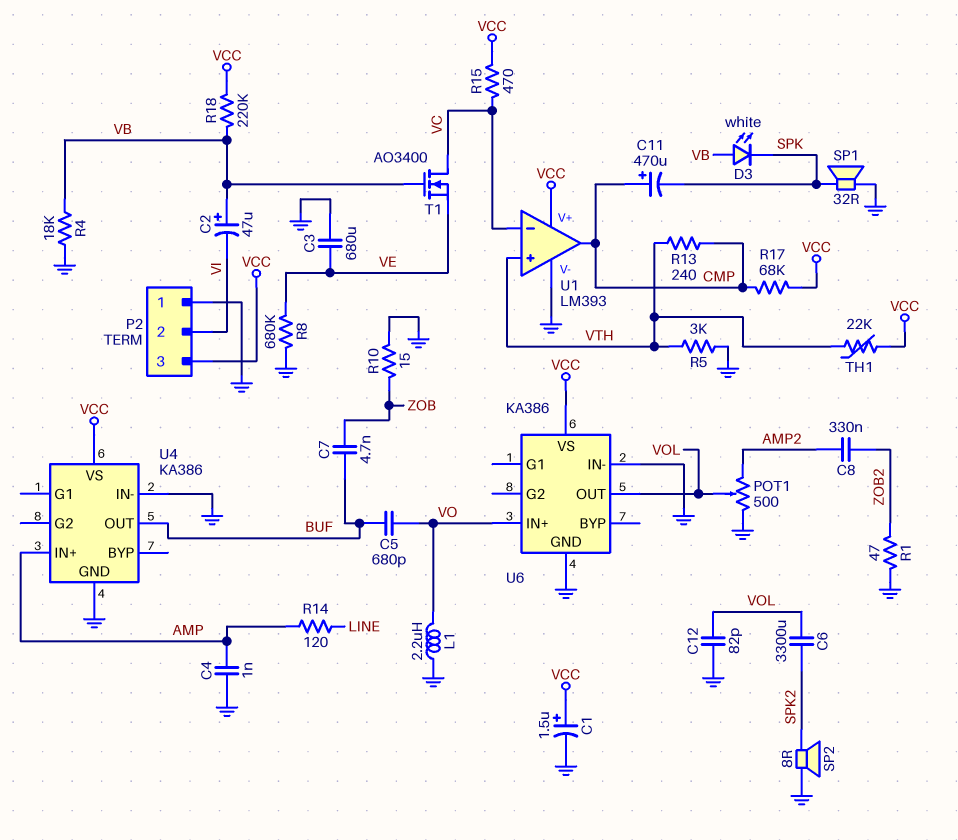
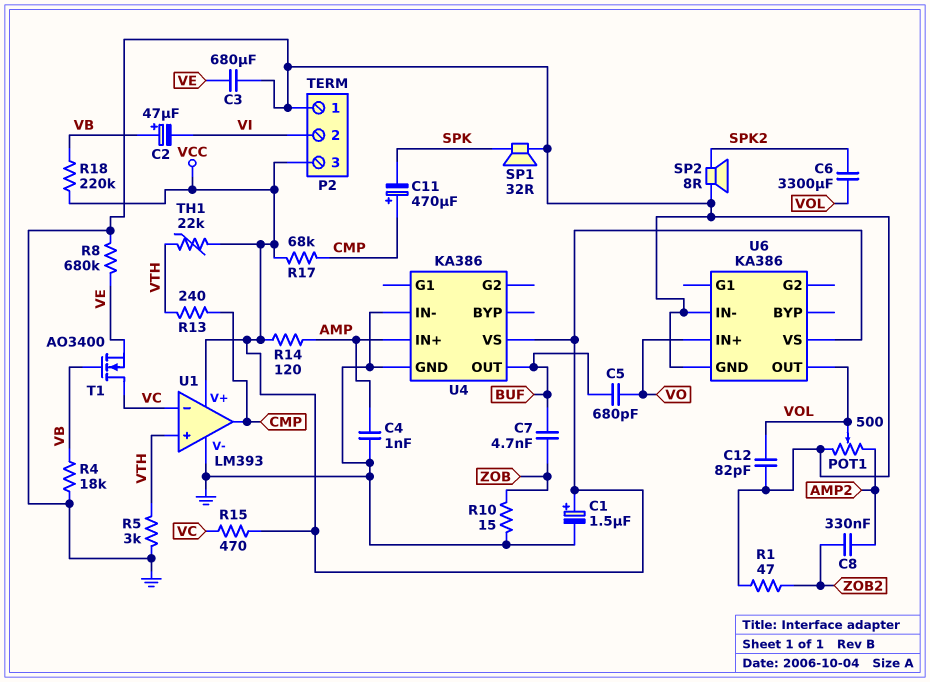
D3: LED white (A VB, K SPK) -> none
L1: 2.2uH (GND, VO) -> none
R14: 120 (AMP, LINE) -> 120 (AMP, VCC)

